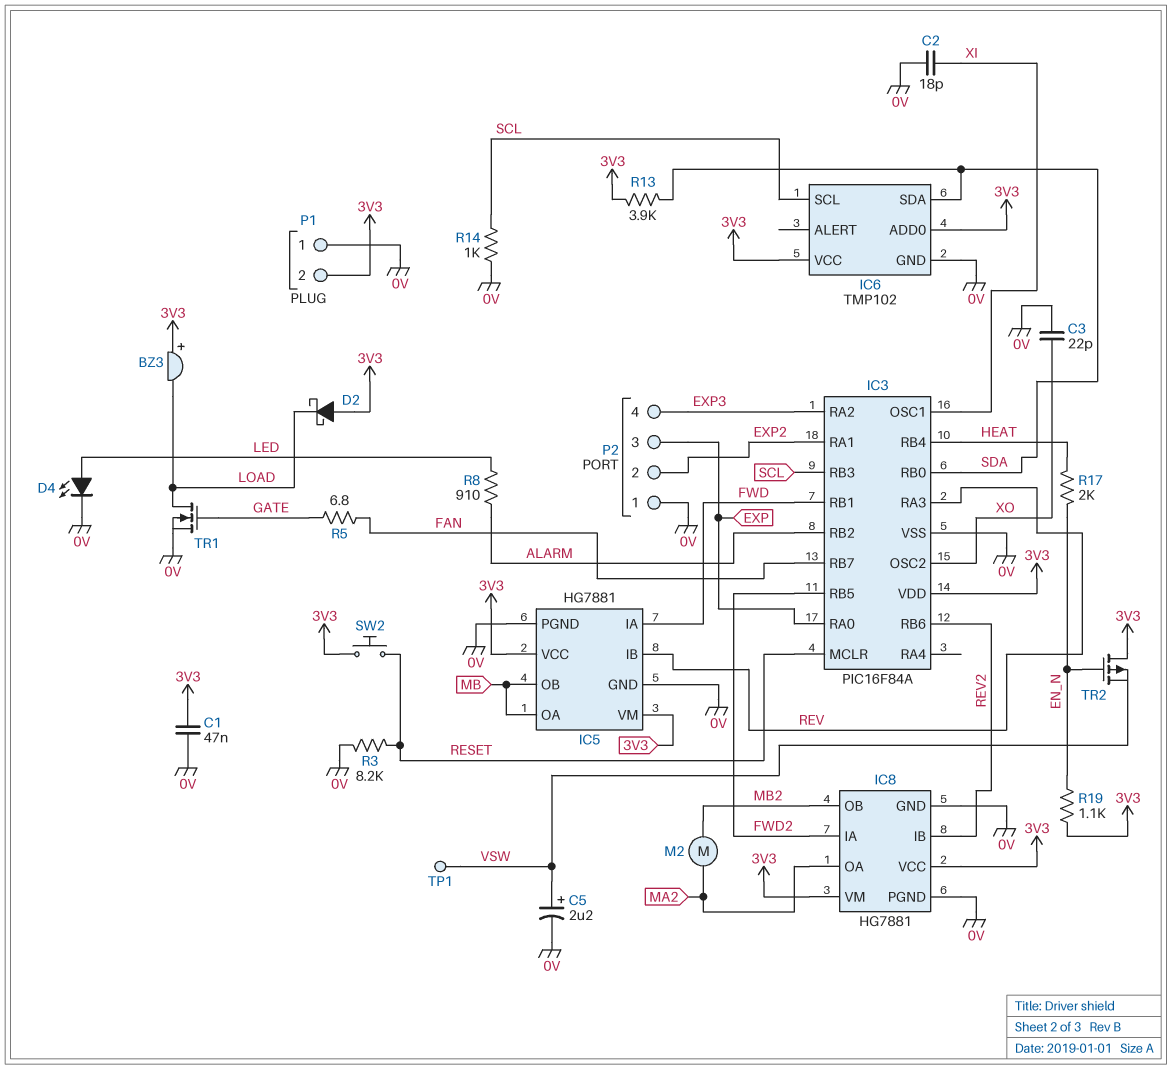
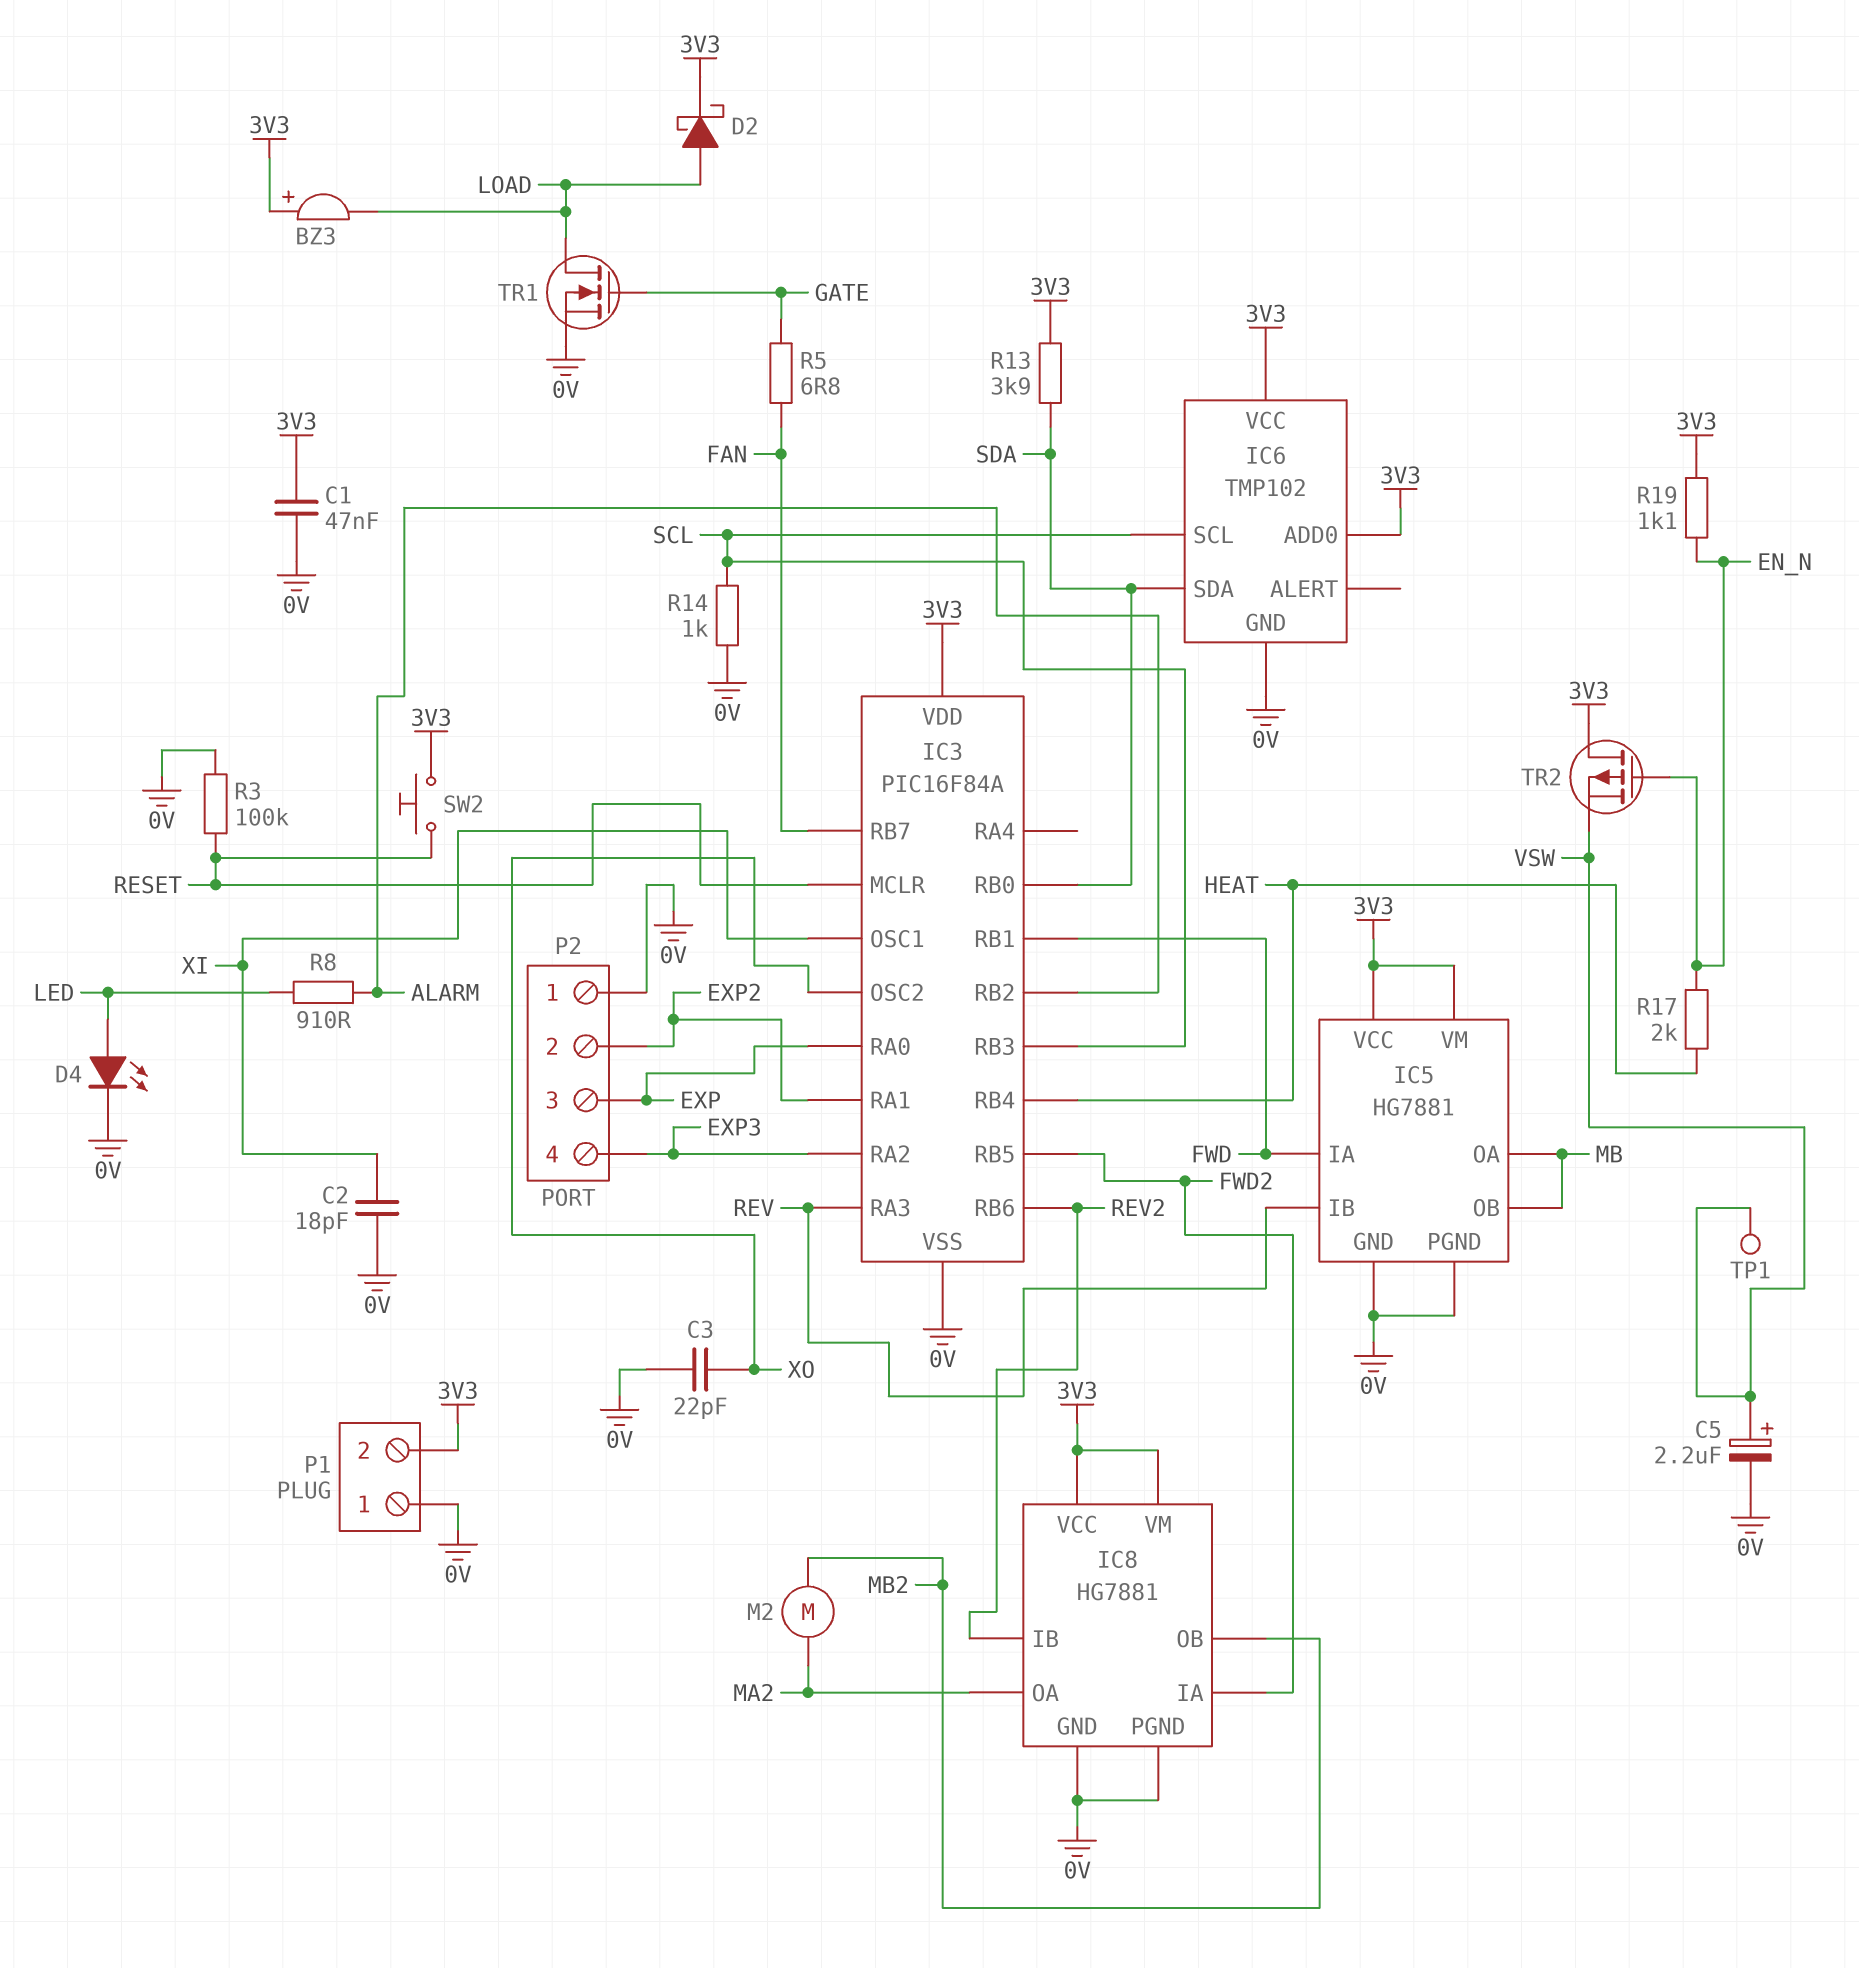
D2: schottky (A 3V3, K LOAD) -> schottky (A LOAD, K 3V3)
R3: 8.2k (0V, RESET) -> 100k (0V, RESET)

